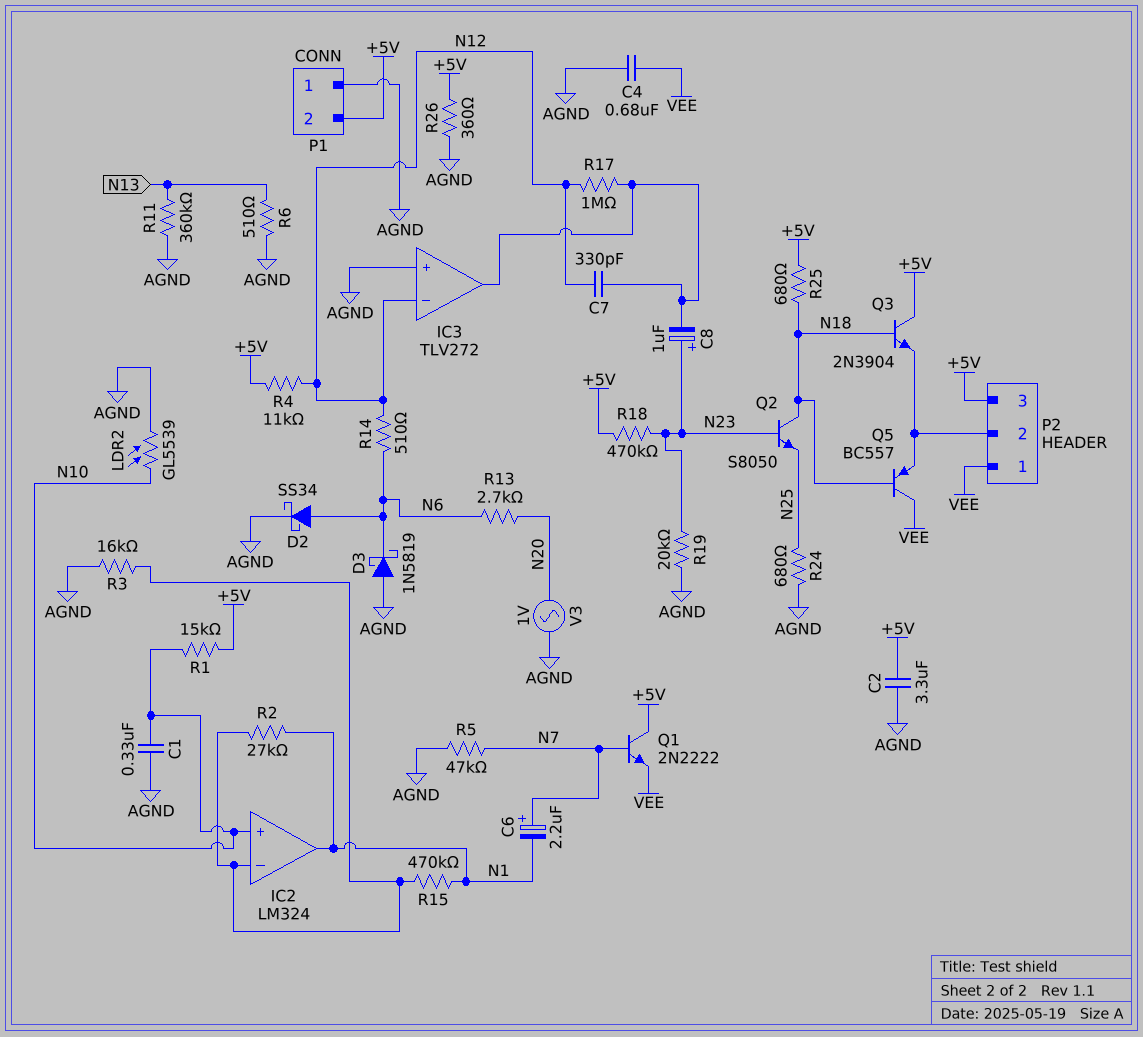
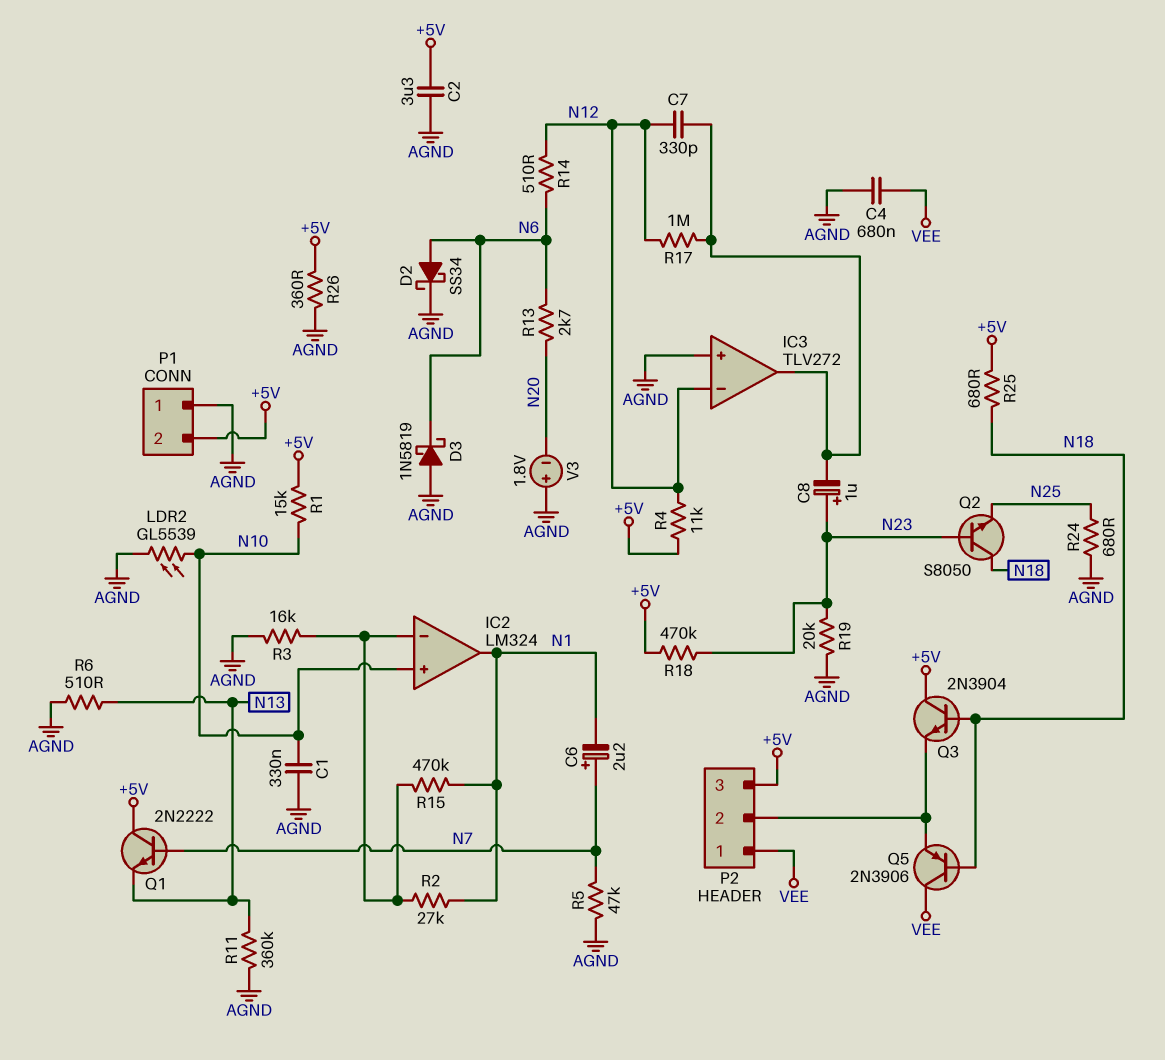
Q1: NPN 2N2222 (B N7, C +5V, E VEE) -> NPN 2N2222 (B N7, C +5V, E N13)
Q5: PNP BC557 (B N18, C VEE, E P2/2) -> PNP 2N3906 (B N18, C VEE, E P2/2)
V3: AC 1V (AGND, N20) -> 1.8V (plus AGND, minus N20)

